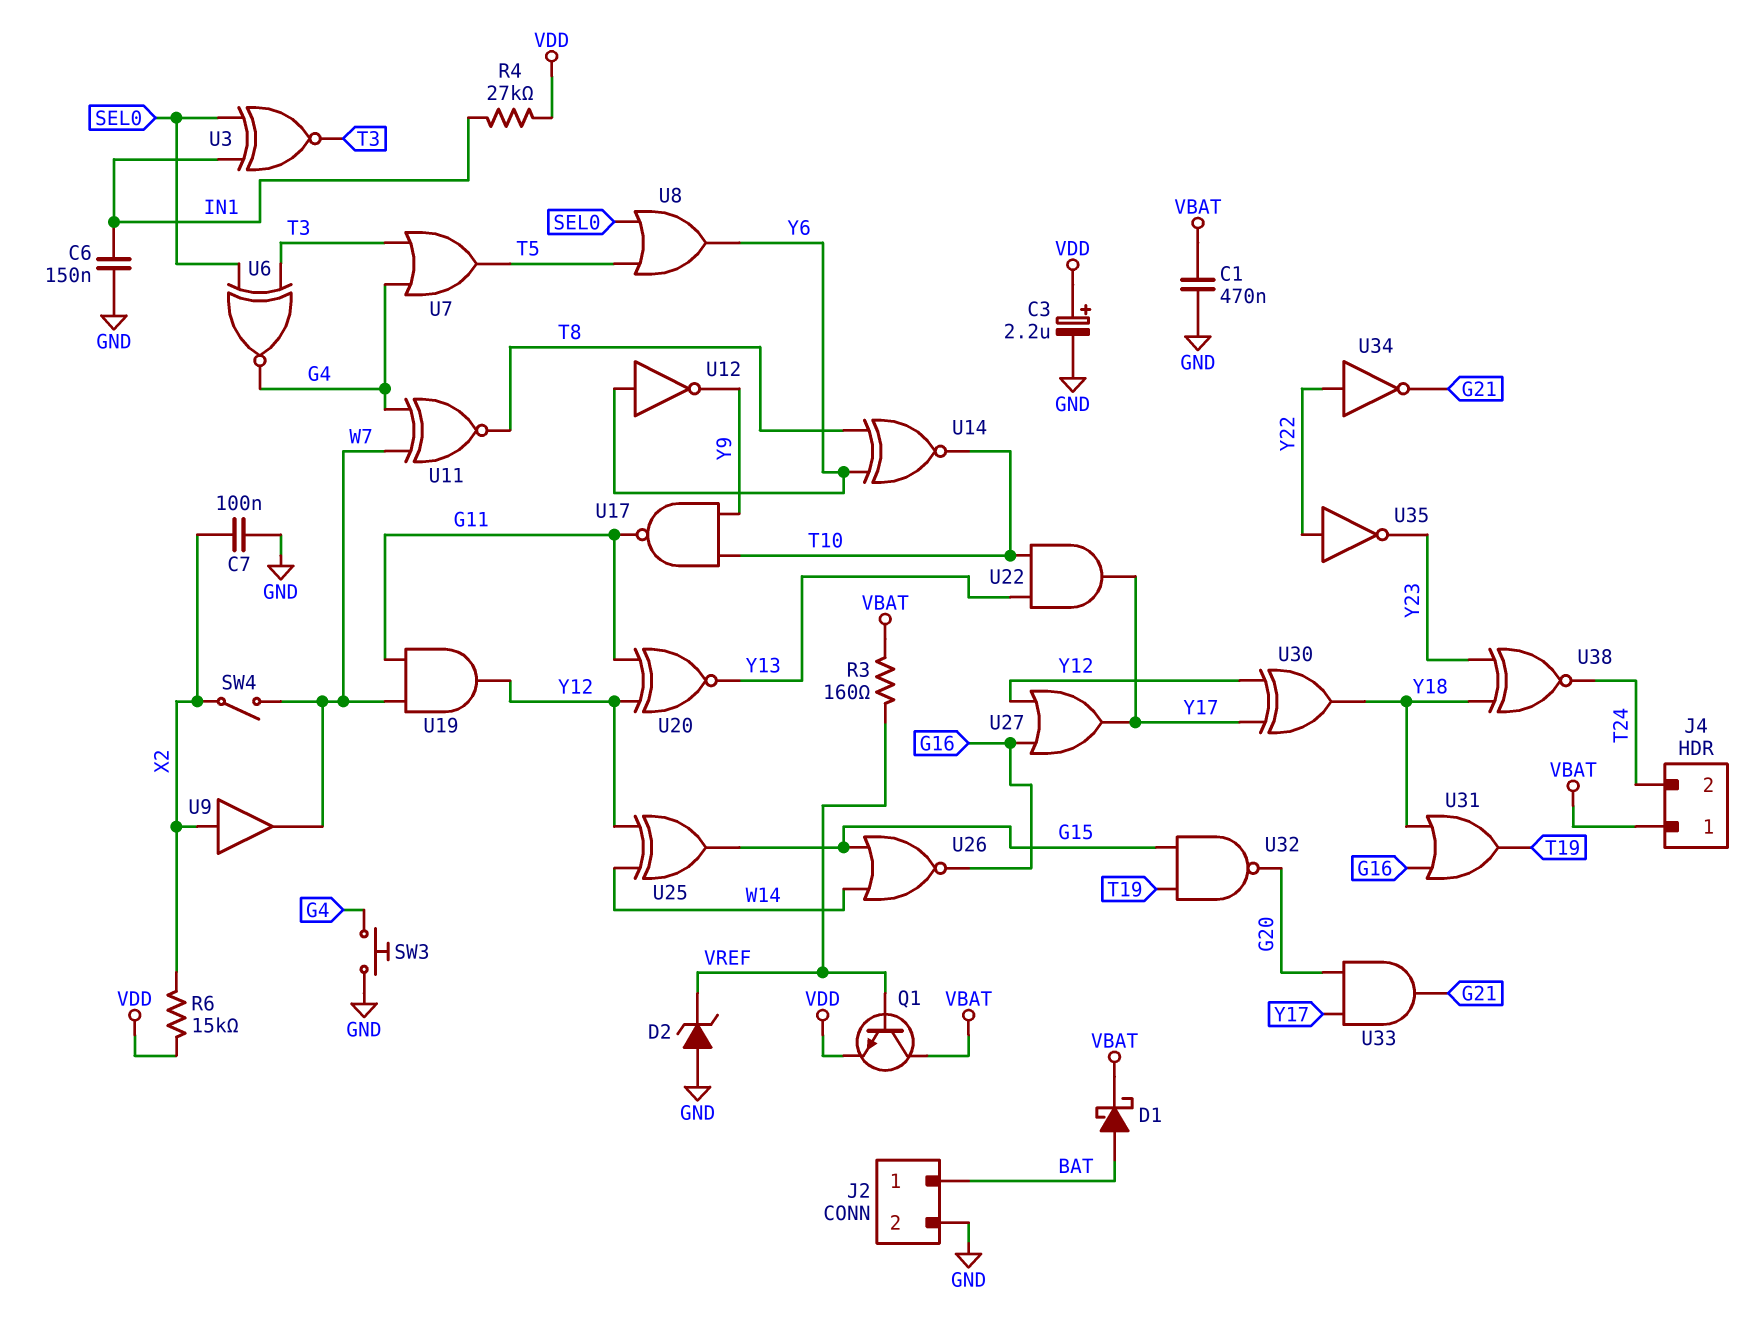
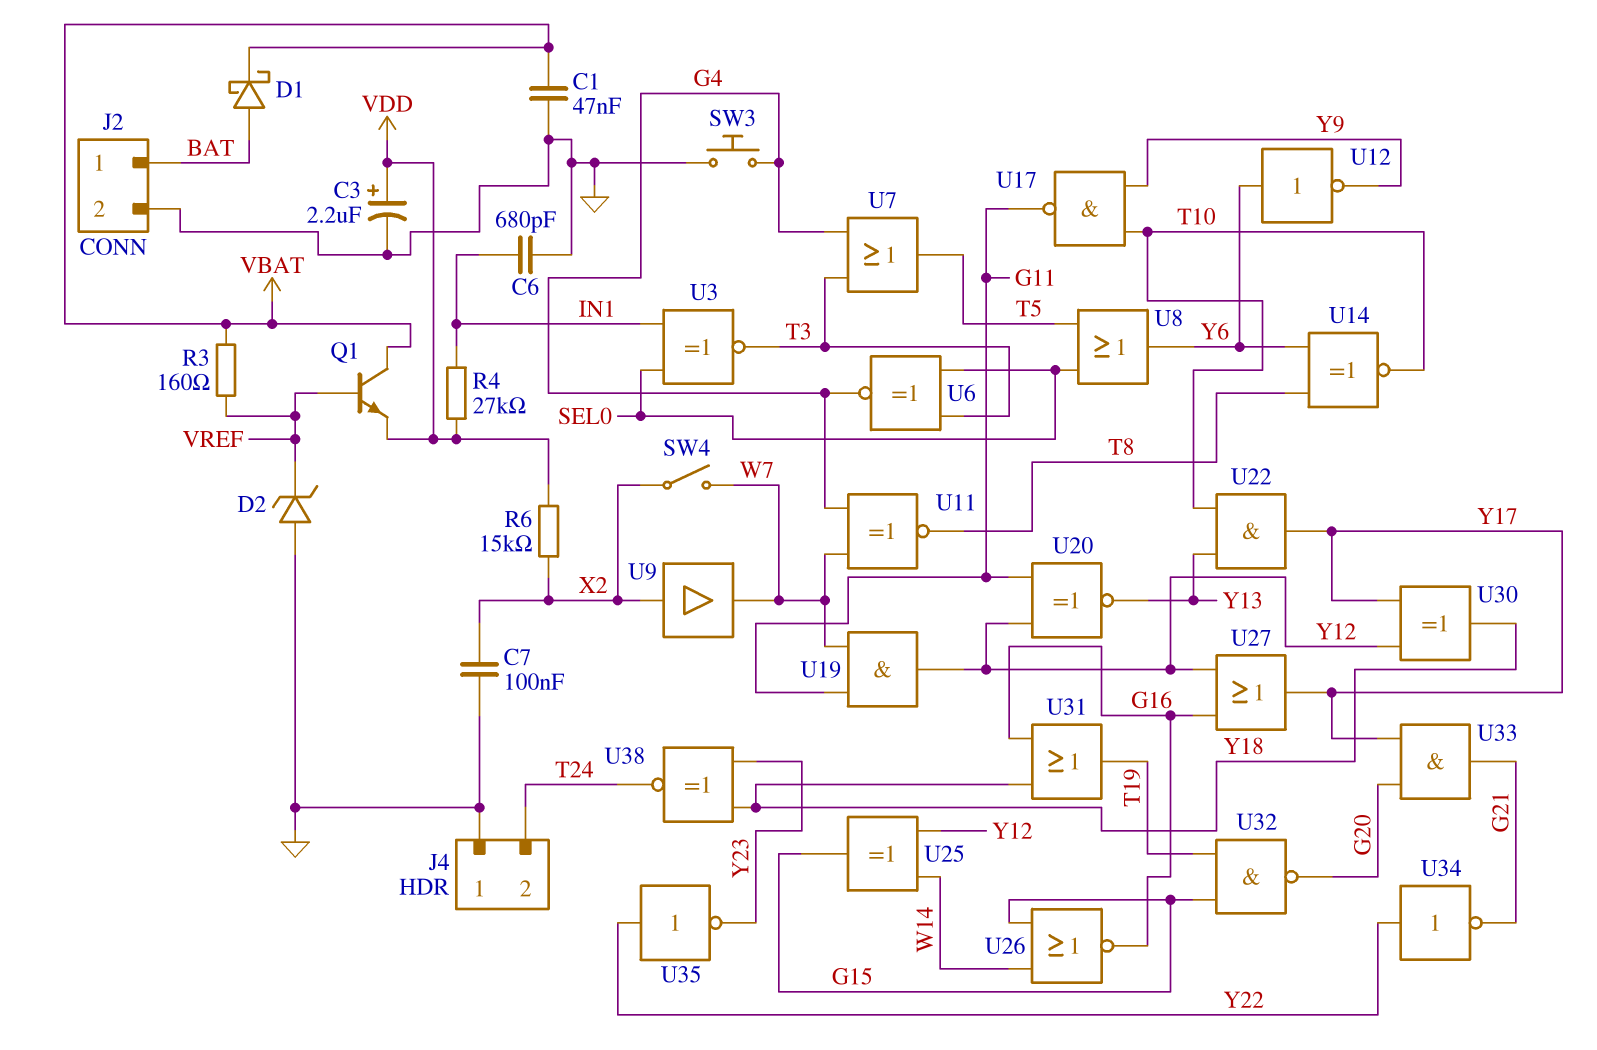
C1: 470nF (GND, VBAT) -> 47nF (GND, VBAT)
C6: 150nF (GND, IN1) -> 680pF (GND, IN1)
J4 pin 1: VBAT -> GND

